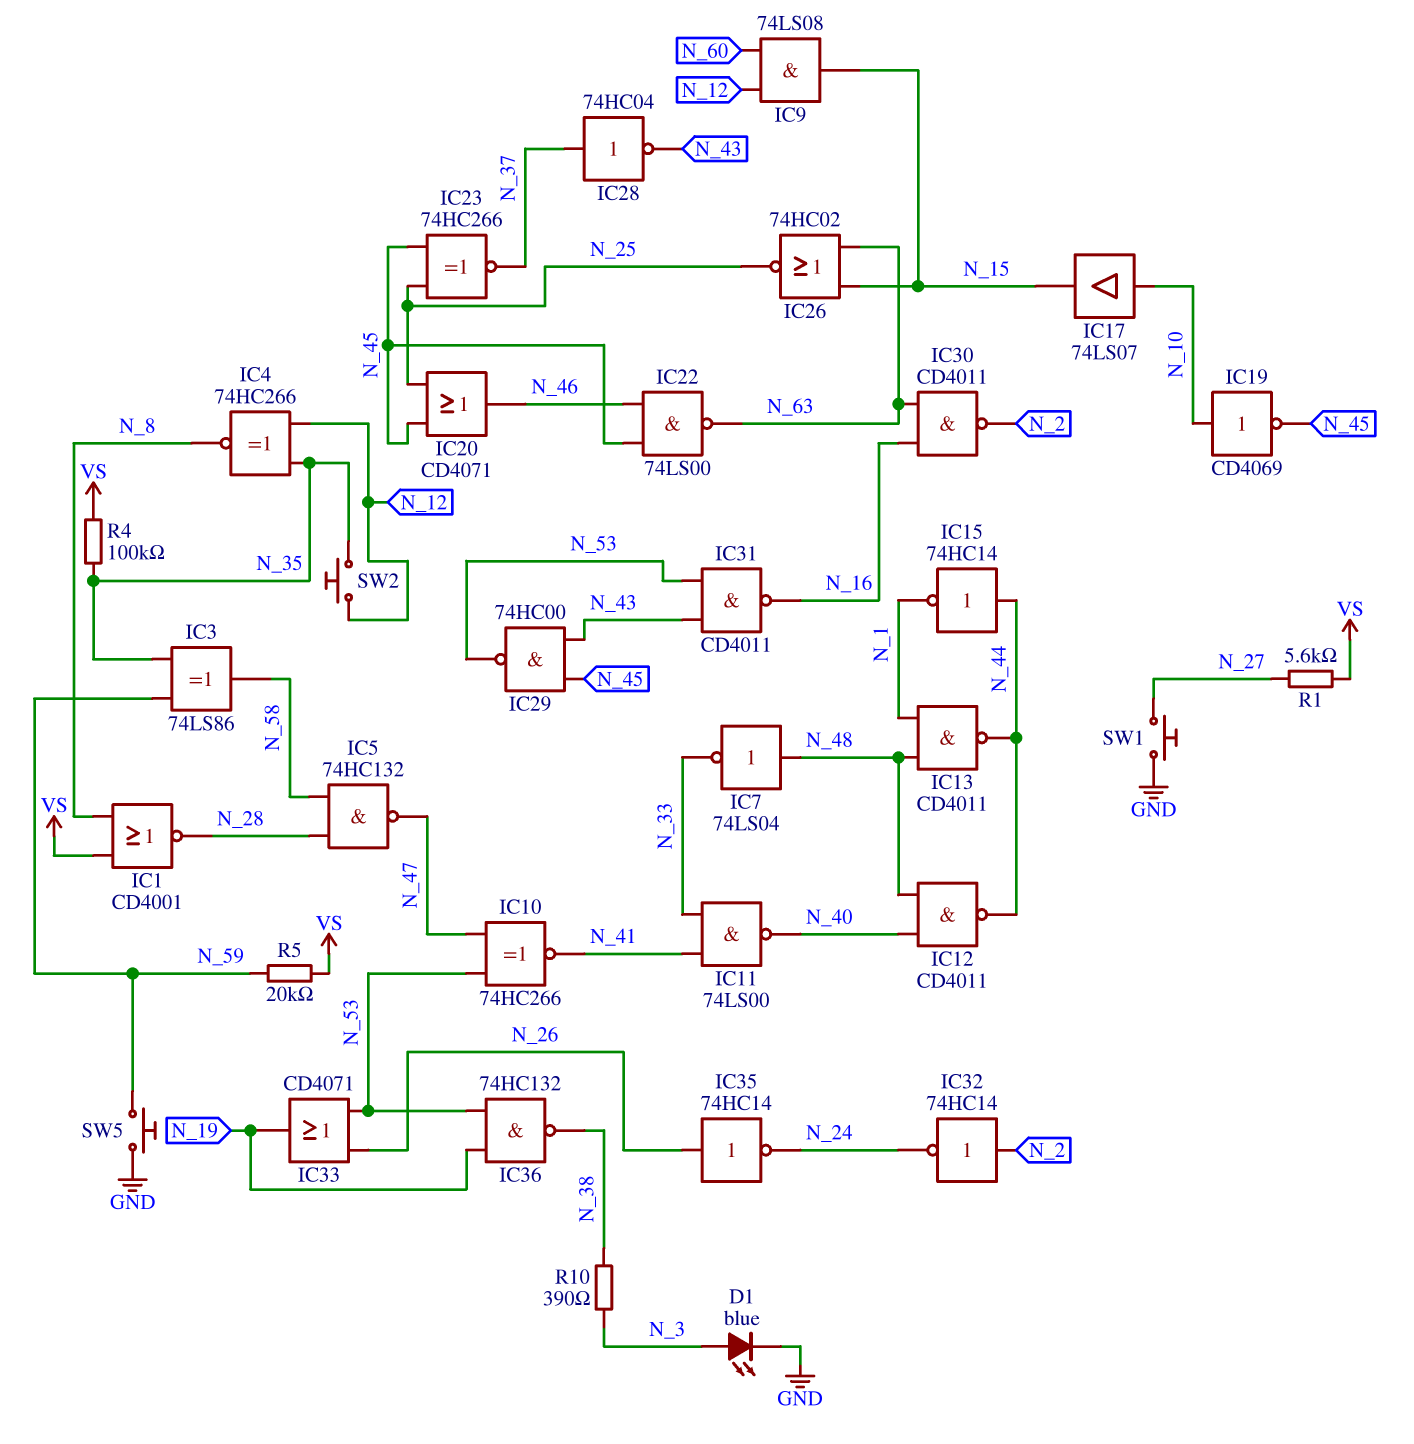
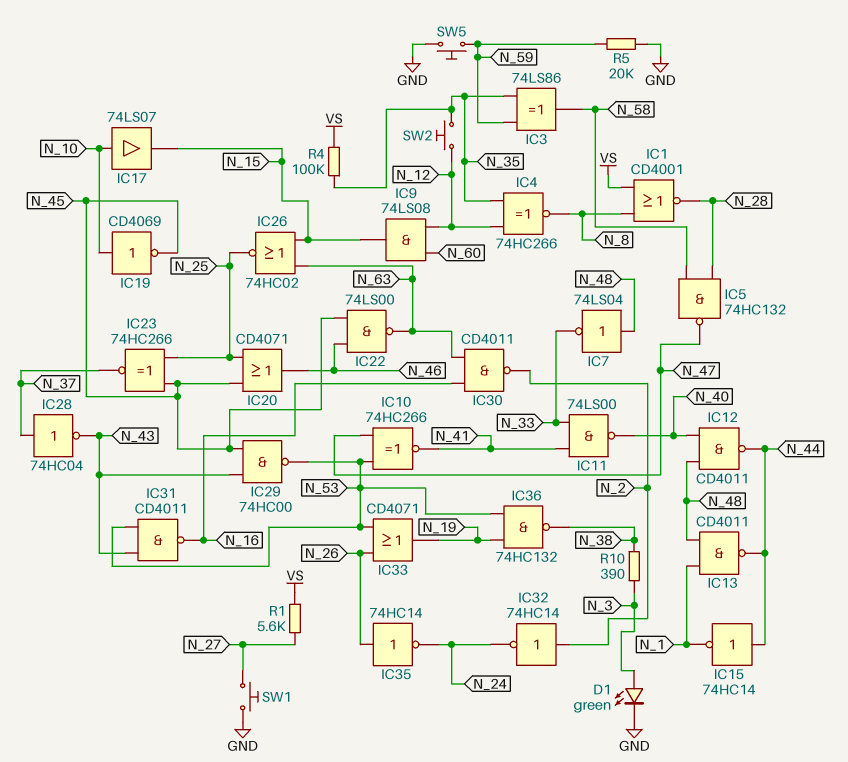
D1: LED blue (A N_3, K GND) -> LED green (A N_3, K GND)
R5: 20k (N_59, VS) -> 20k (GND, N_59)

